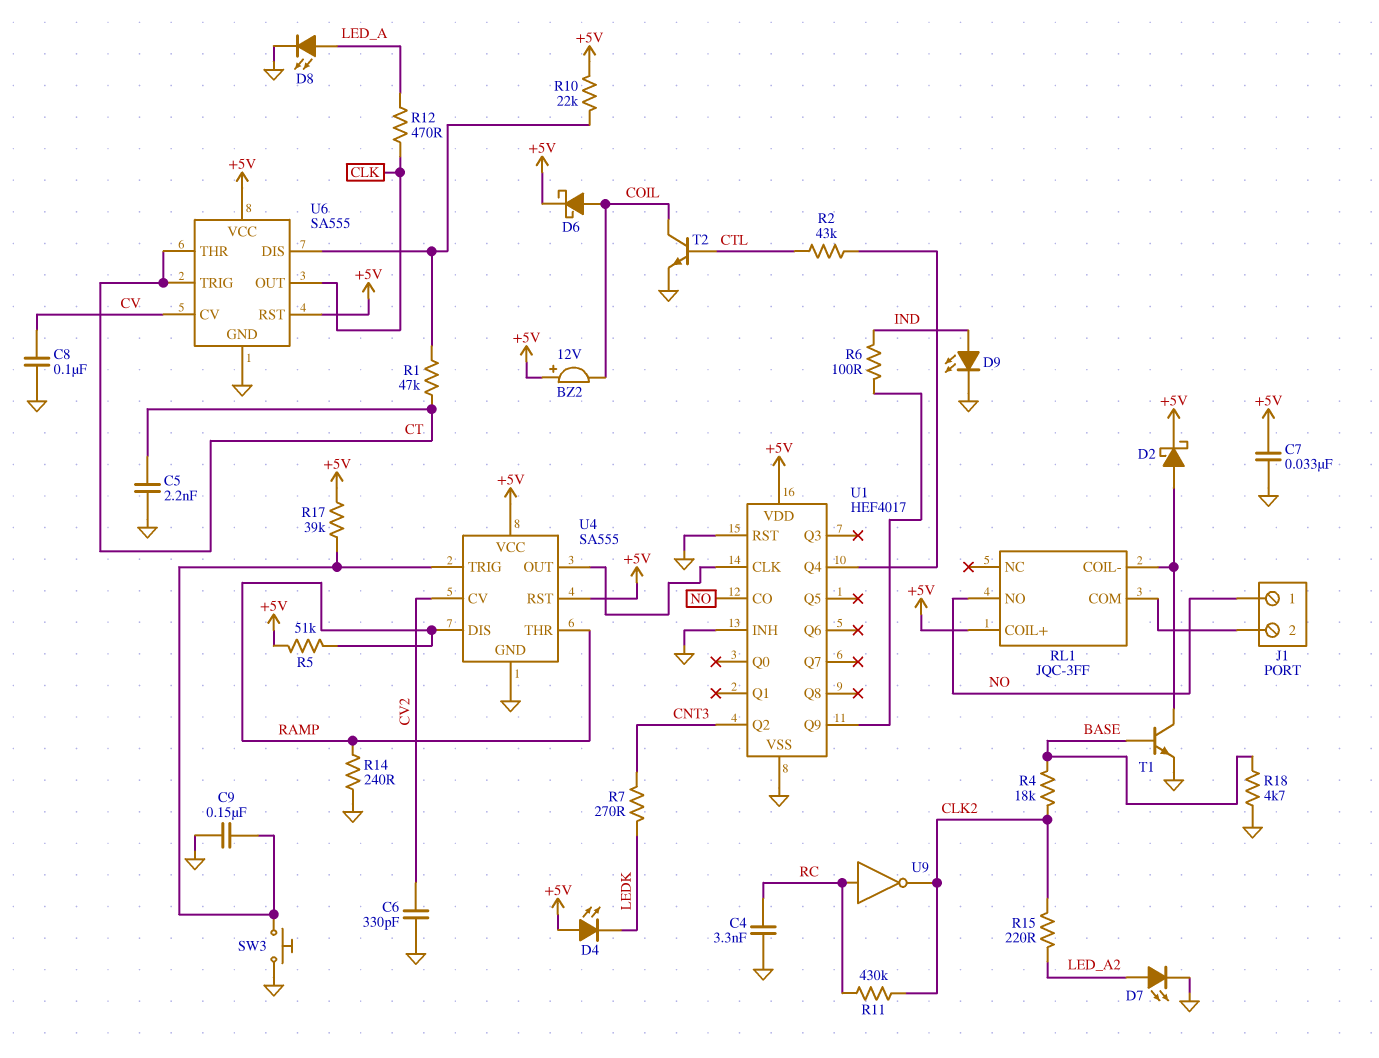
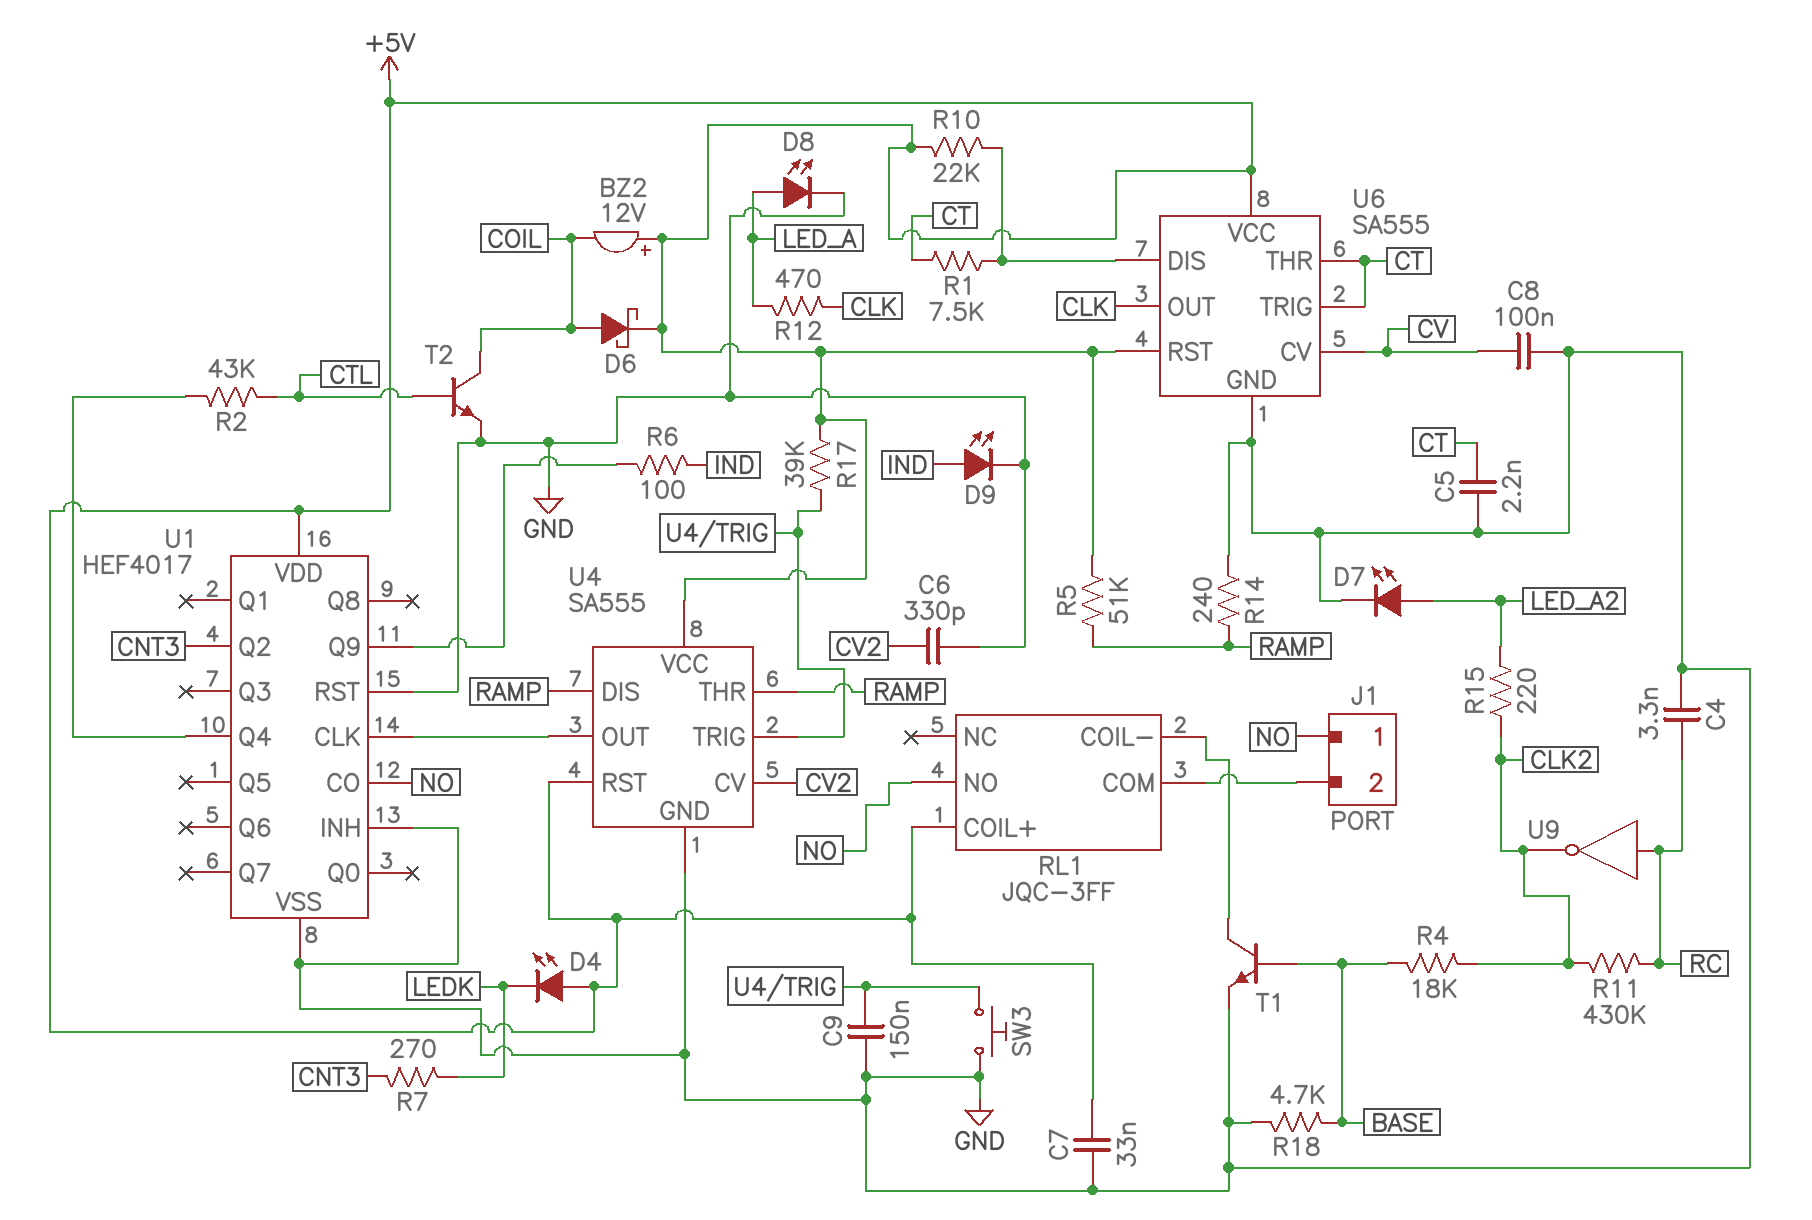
D2: schottky (A RL1/COIL-, K +5V) -> none
R1: 47k (CT, U6/DIS) -> 7.5k (CT, U6/DIS)

